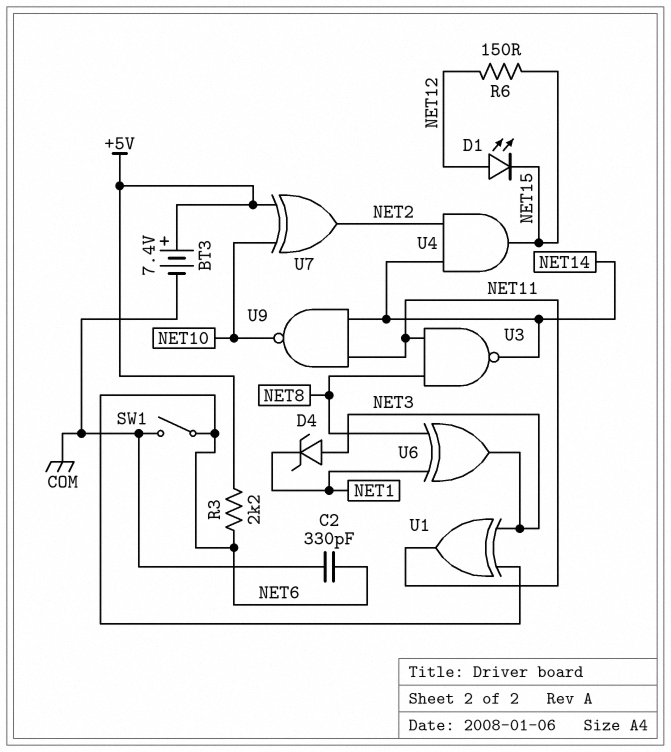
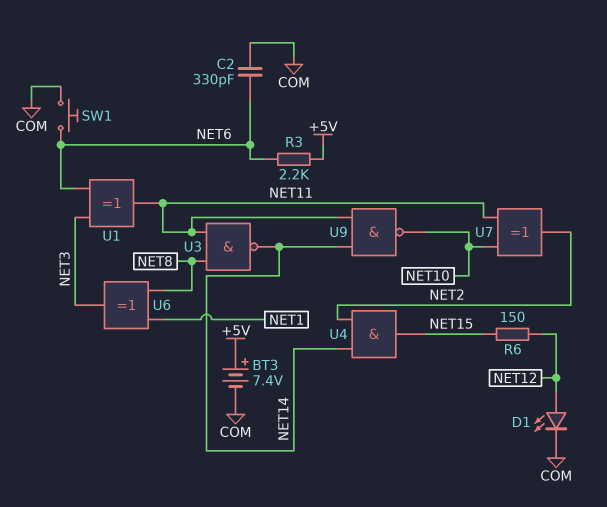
D1: LED (A NET12, K NET15) -> LED (A NET12, K COM)
D4: zener (A NET3, K NET1) -> none
SW1: switch (COM, NET6) -> button (COM, NET6)
U7: XOR (in +5V, in NET10, out NET2) -> XOR (in NET10, in NET11, out NET2)

